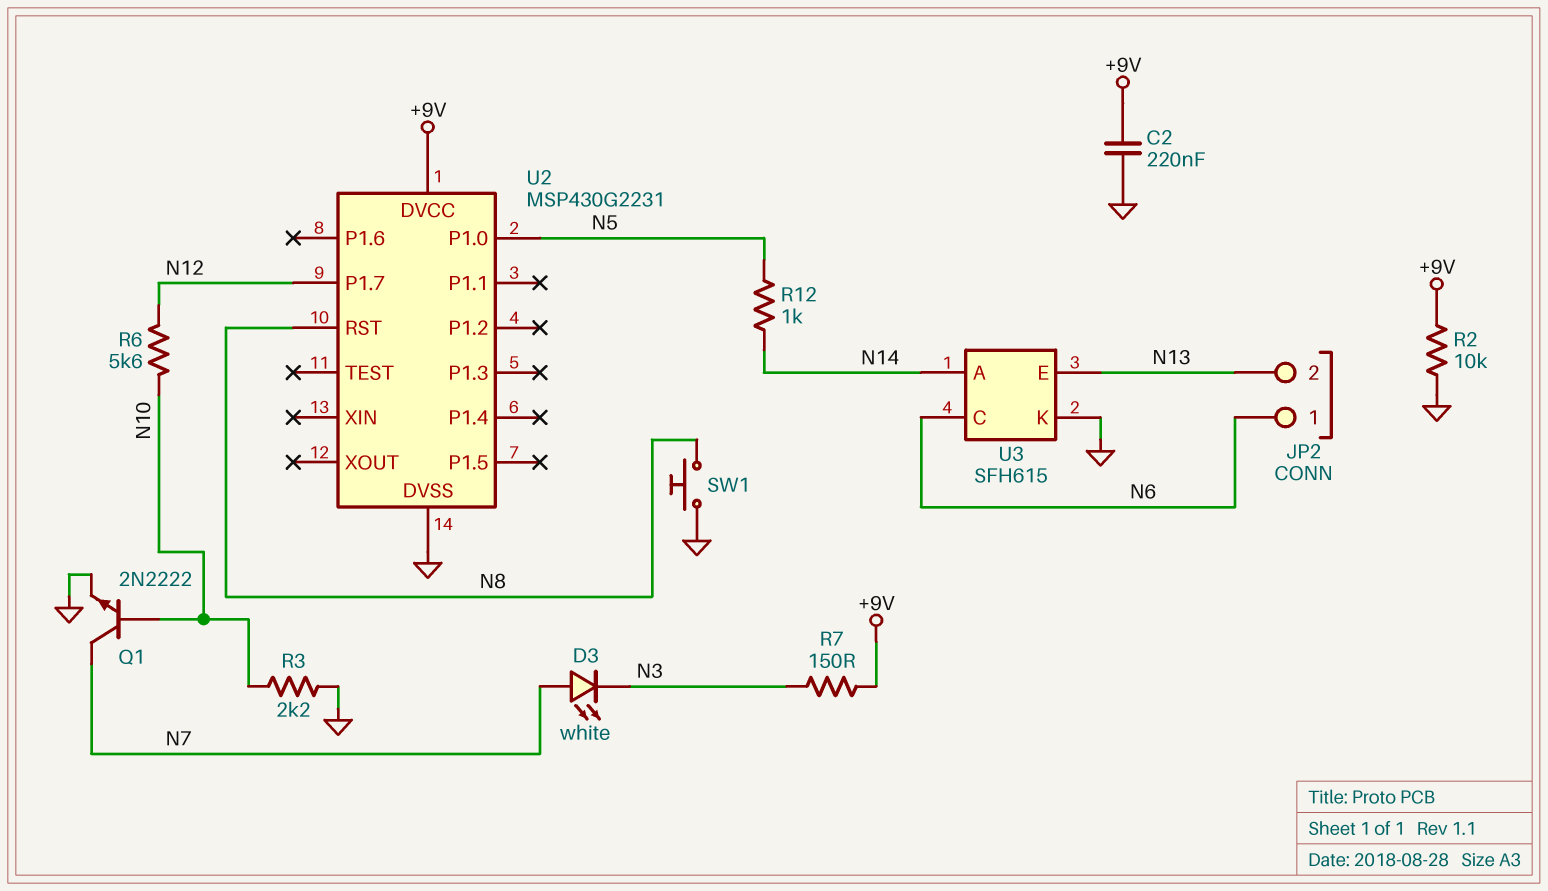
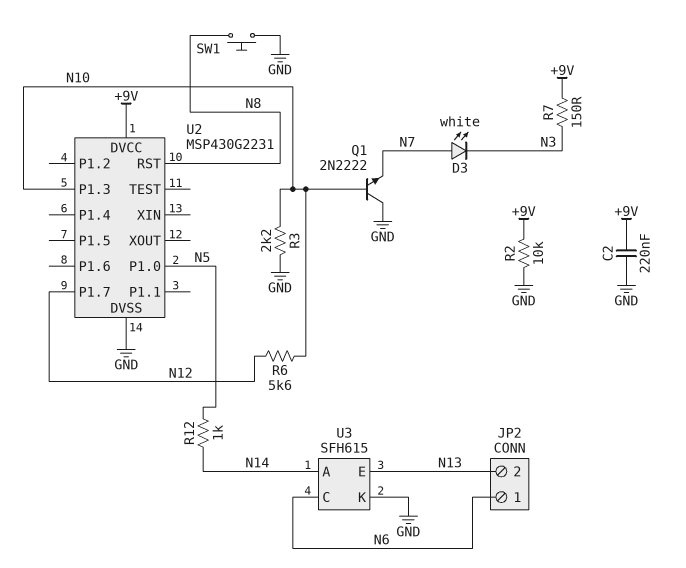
Q1: NPN 2N2222 (B N10, C N7, E GND) -> NPN 2N2222 (B N10, C GND, E N7)
U2 pin P1.3: none -> N10

